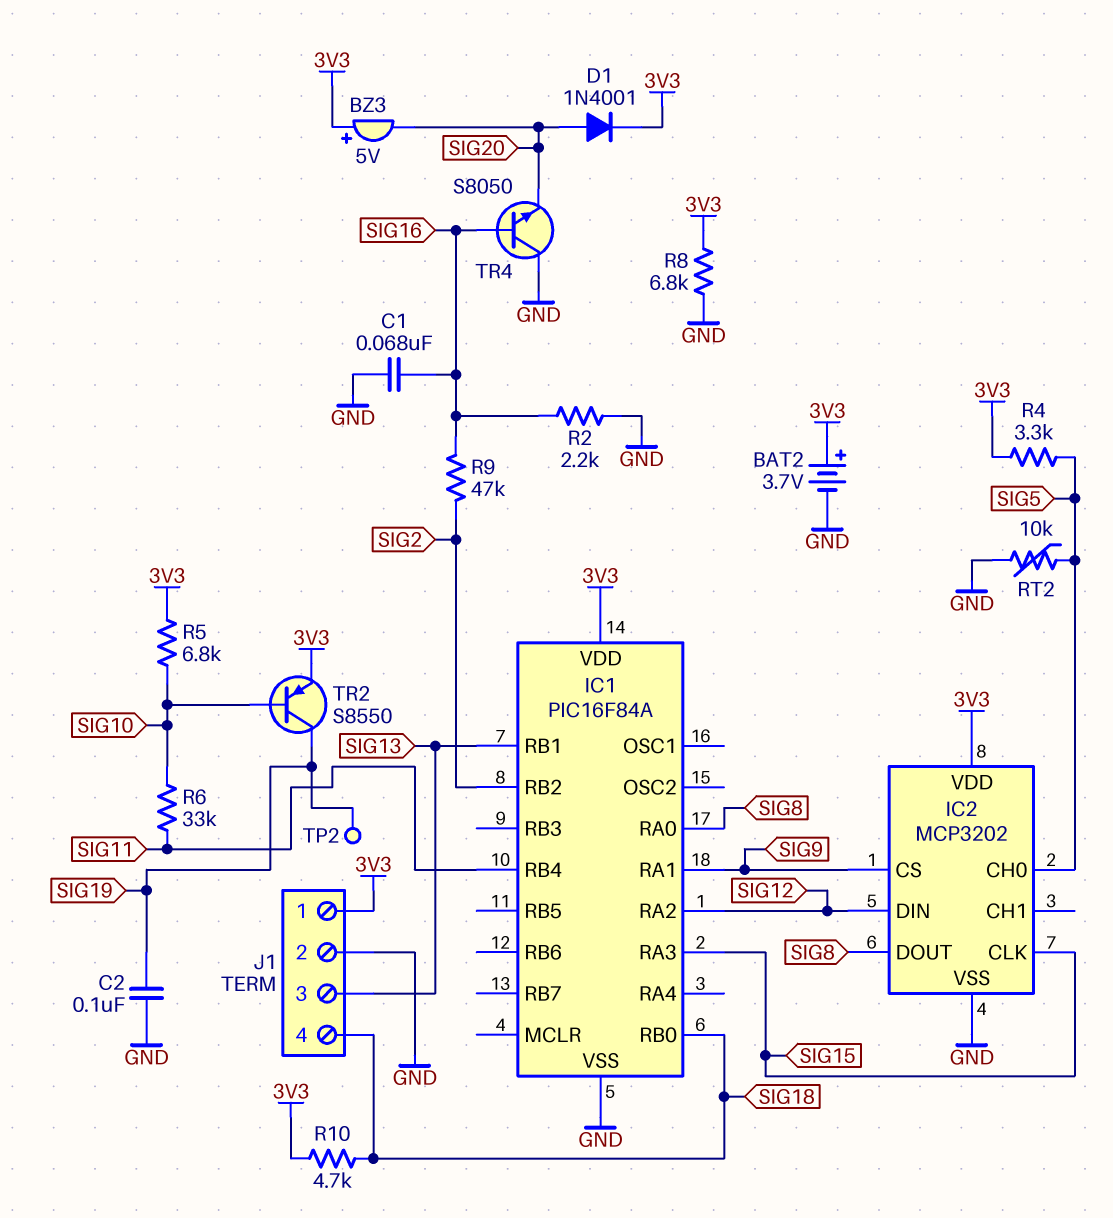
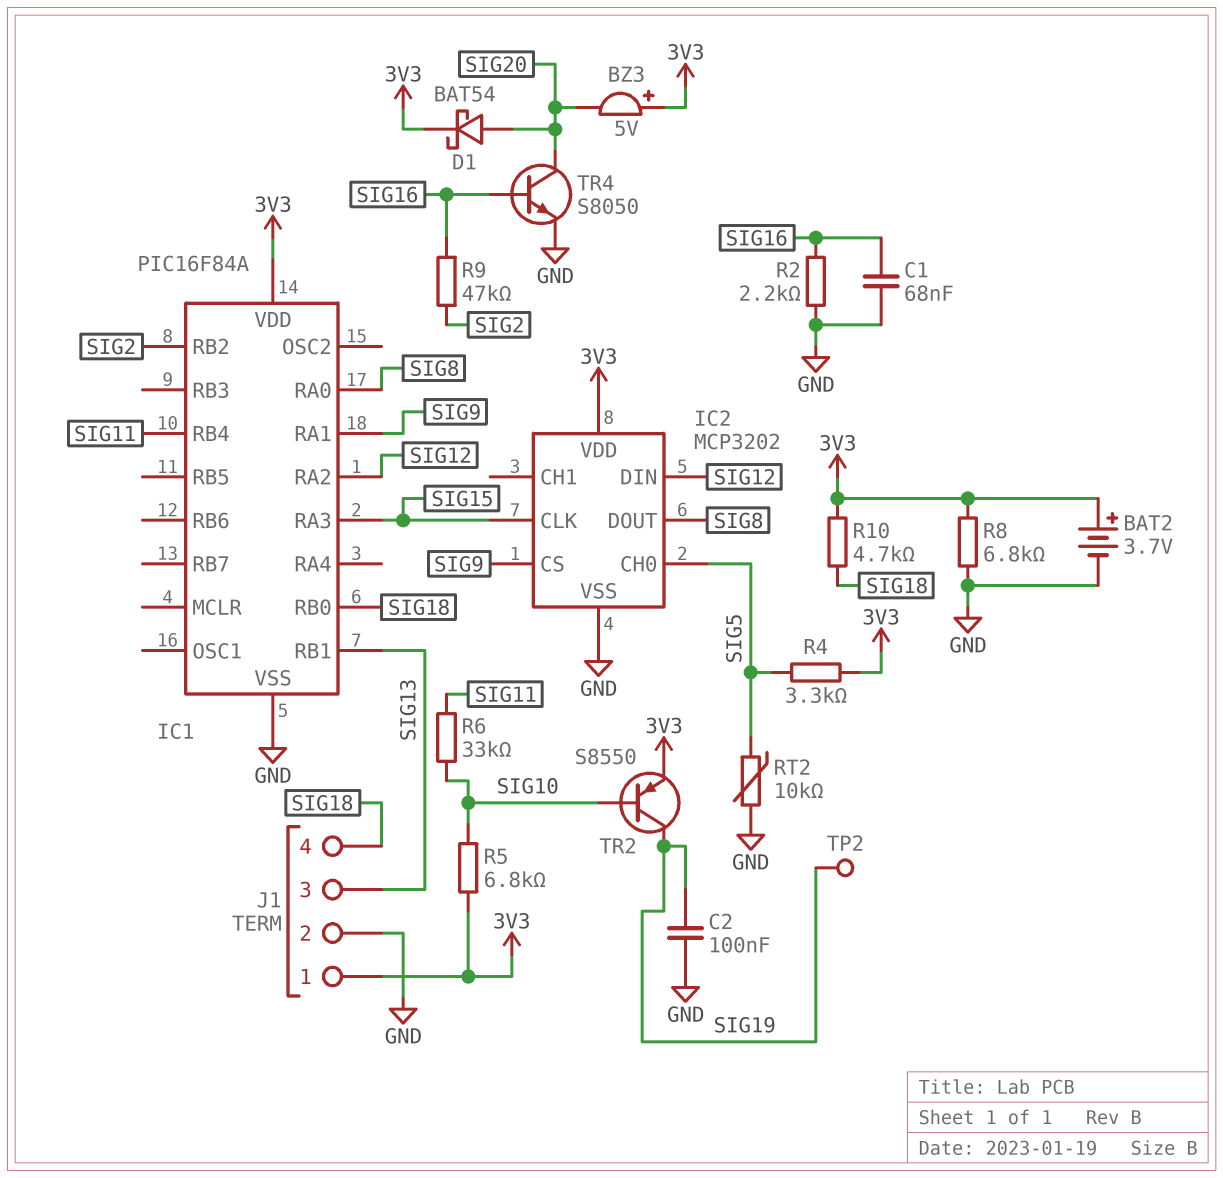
D1: diode 1N4001 (A SIG20, K 3V3) -> schottky BAT54 (A SIG20, K 3V3)
TR4: NPN S8050 (B SIG16, C GND, E SIG20) -> NPN S8050 (B SIG16, C SIG20, E GND)

